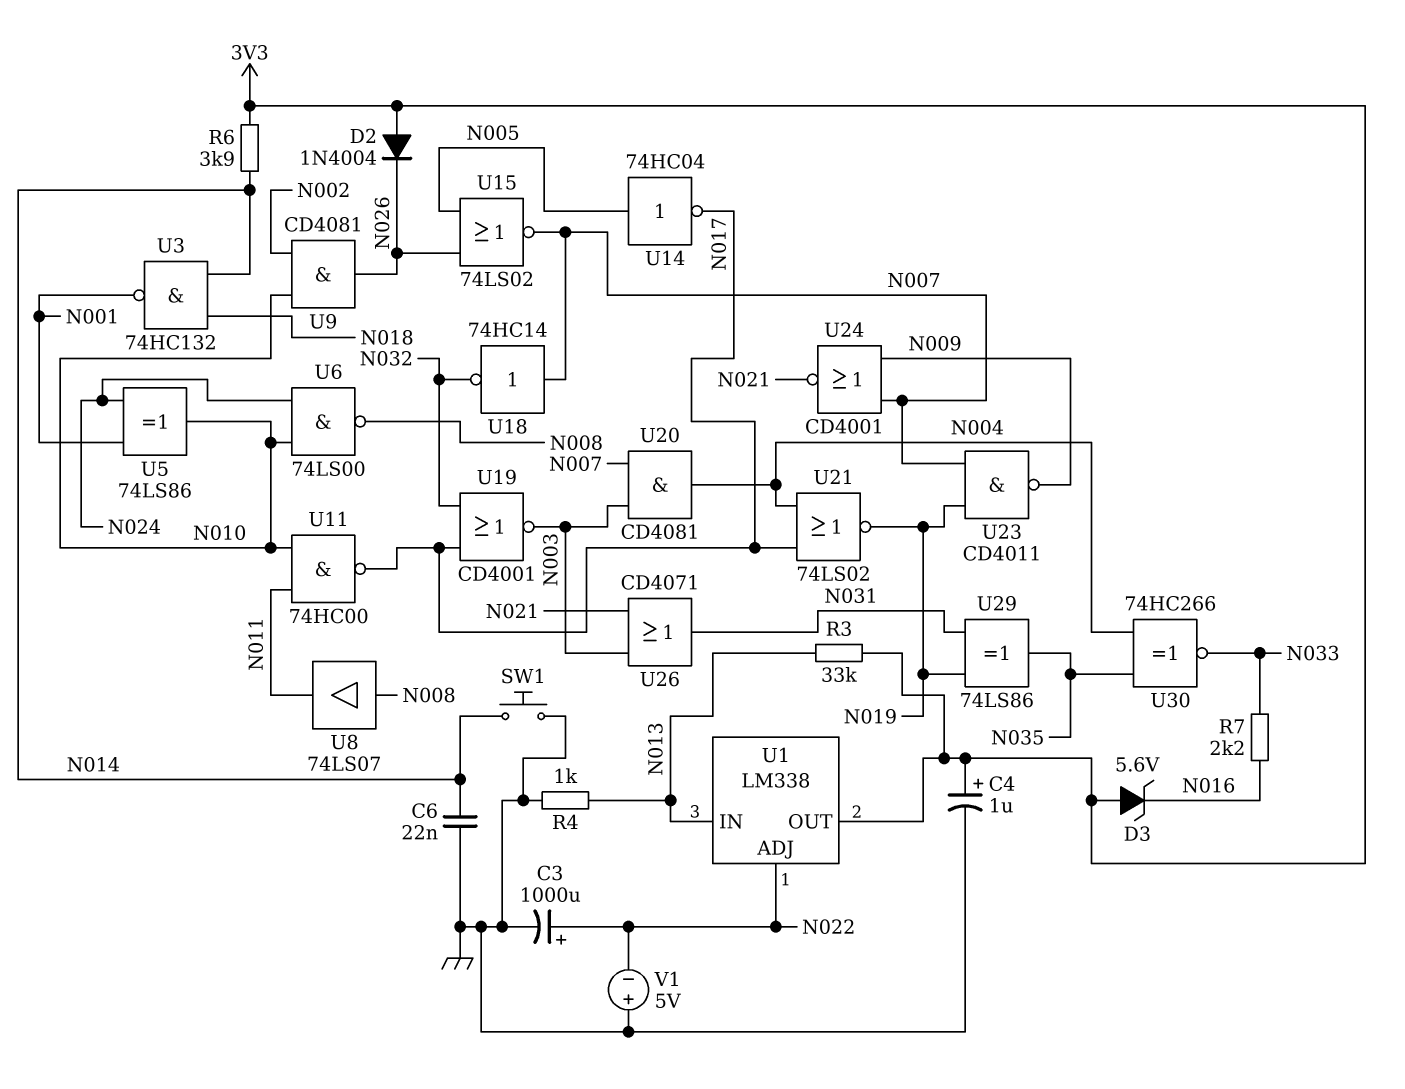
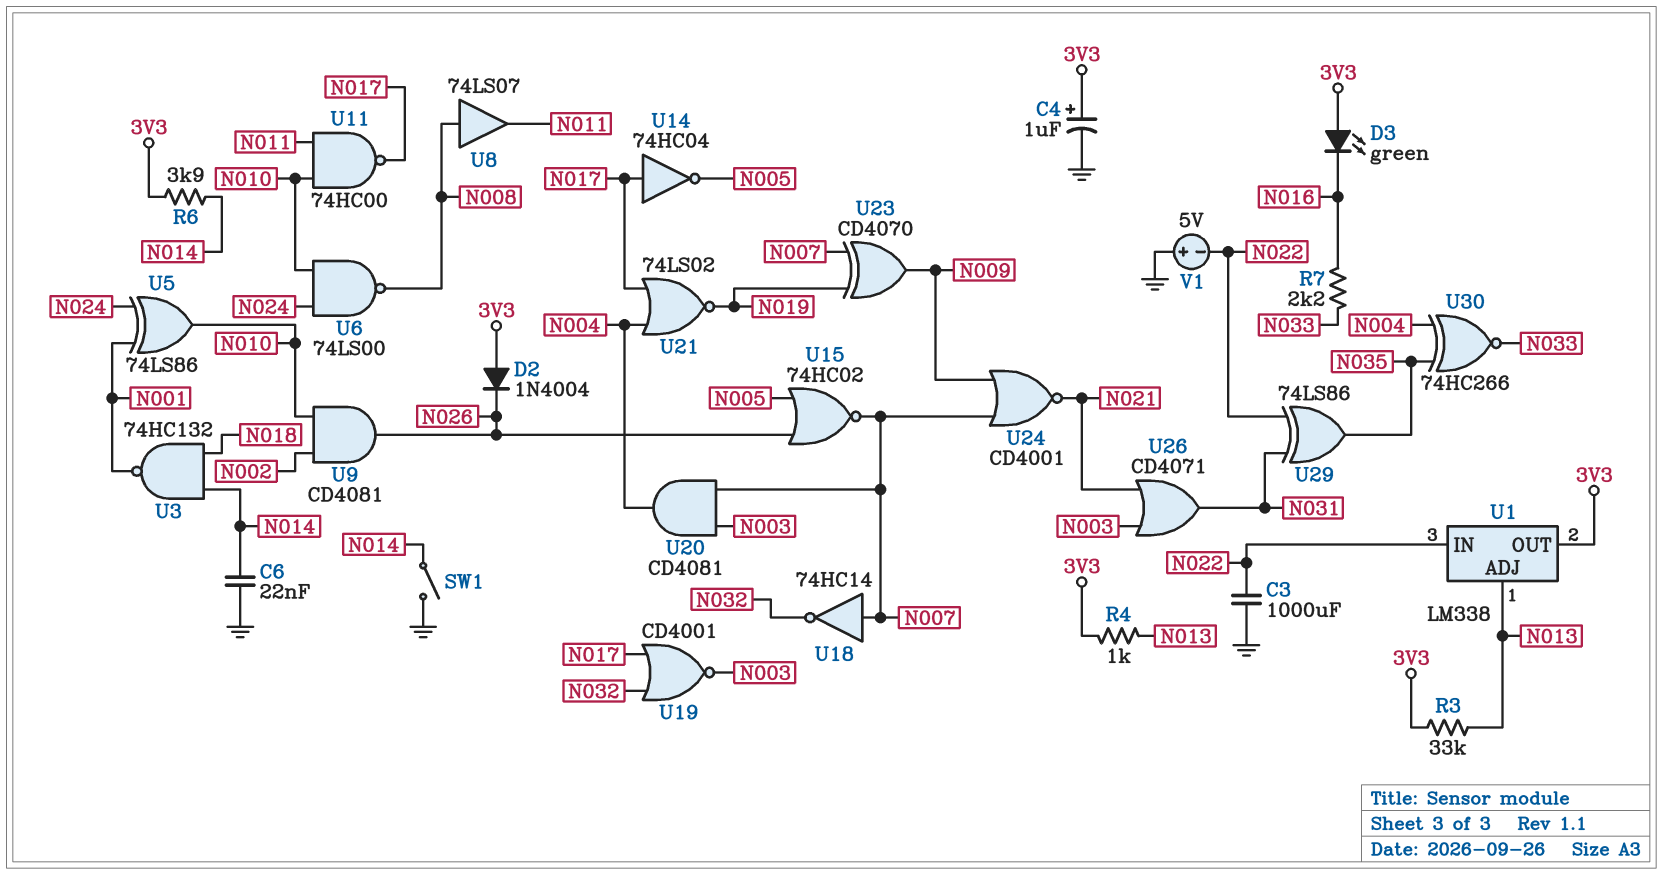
C3: 1000uF (plus N022, minus GND) -> 1000uF (GND, N022)
D3: zener 5.6V (A 3V3, K N016) -> LED green (A 3V3, K N016)
R4: 1k (GND, N013) -> 1k (3V3, N013)
SW1: button (GND, N014) -> switch (GND, N014)
U1 pin ADJ: N022 -> N013
U1 pin IN: N013 -> N022
U14: NOT 74HC04 (in N005, out N017) -> NOT 74HC04 (in N017, out N005)
U15: NOR 74LS02 (in N005, in N026, out N007) -> NOR 74HC02 (in N005, in N026, out N007)
U23: NAND CD4011 (in N007, in N019, out N009) -> XOR CD4070 (in N007, in N019, out N009)
U29: XOR 74LS86 (in N019, in N031, out N035) -> XOR 74LS86 (in N022, in N031, out N035)

